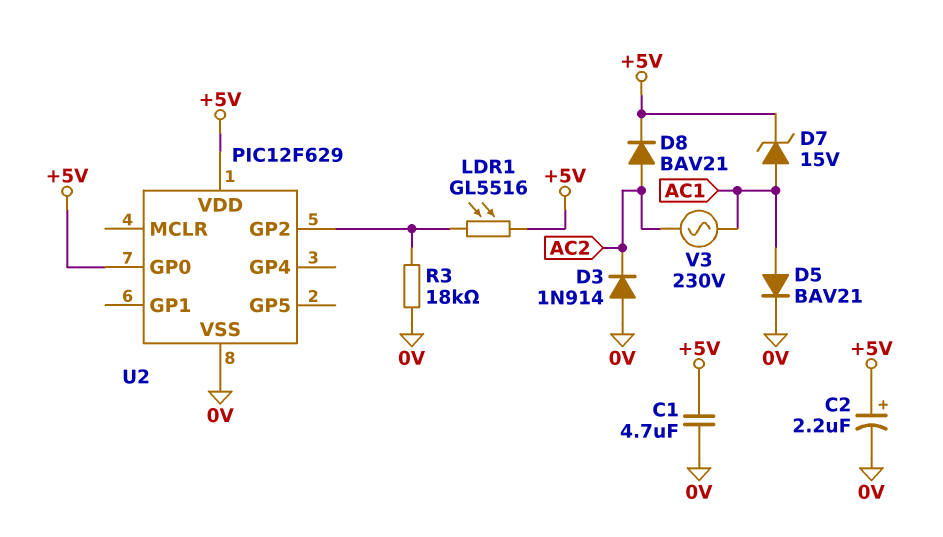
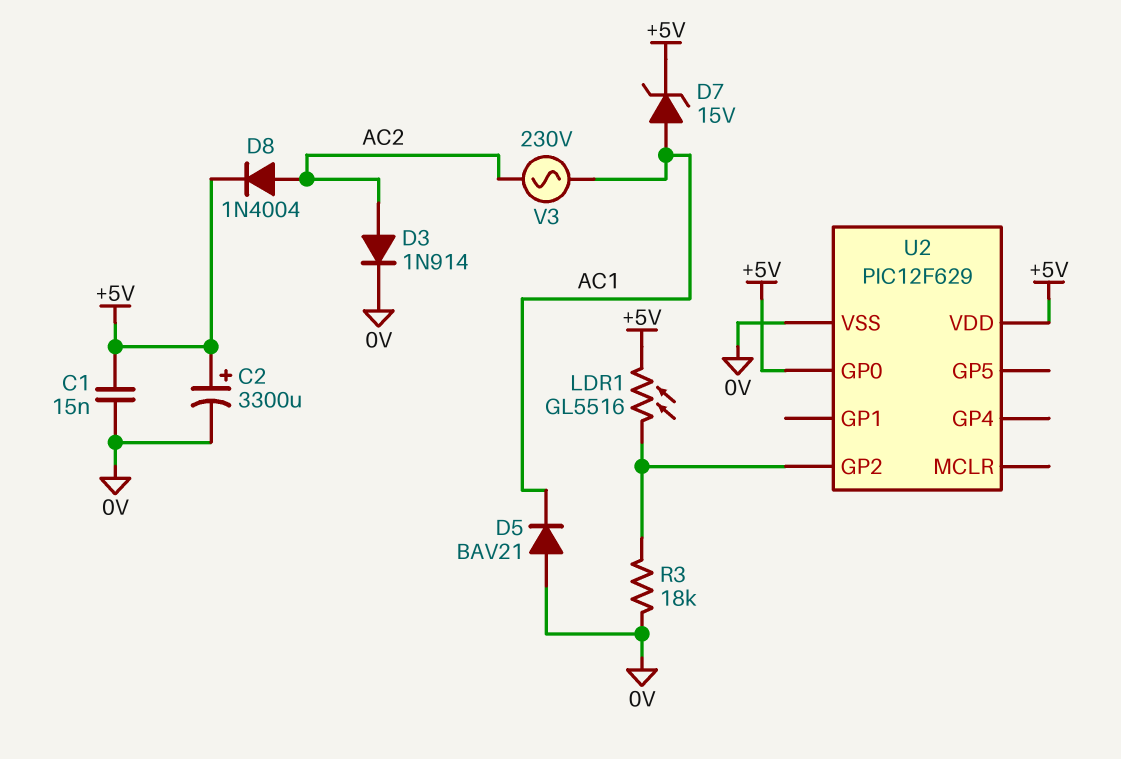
C1: 4.7uF (+5V, 0V) -> 15nF (+5V, 0V)
C2: 2.2uF (plus +5V, minus 0V) -> 3300uF (plus +5V, minus 0V)
D3: diode 1N914 (A 0V, K AC2) -> diode 1N914 (A AC2, K 0V)
D5: diode BAV21 (A AC1, K 0V) -> diode BAV21 (A 0V, K AC1)
D8: diode BAV21 (A AC2, K +5V) -> diode 1N4004 (A AC2, K +5V)

